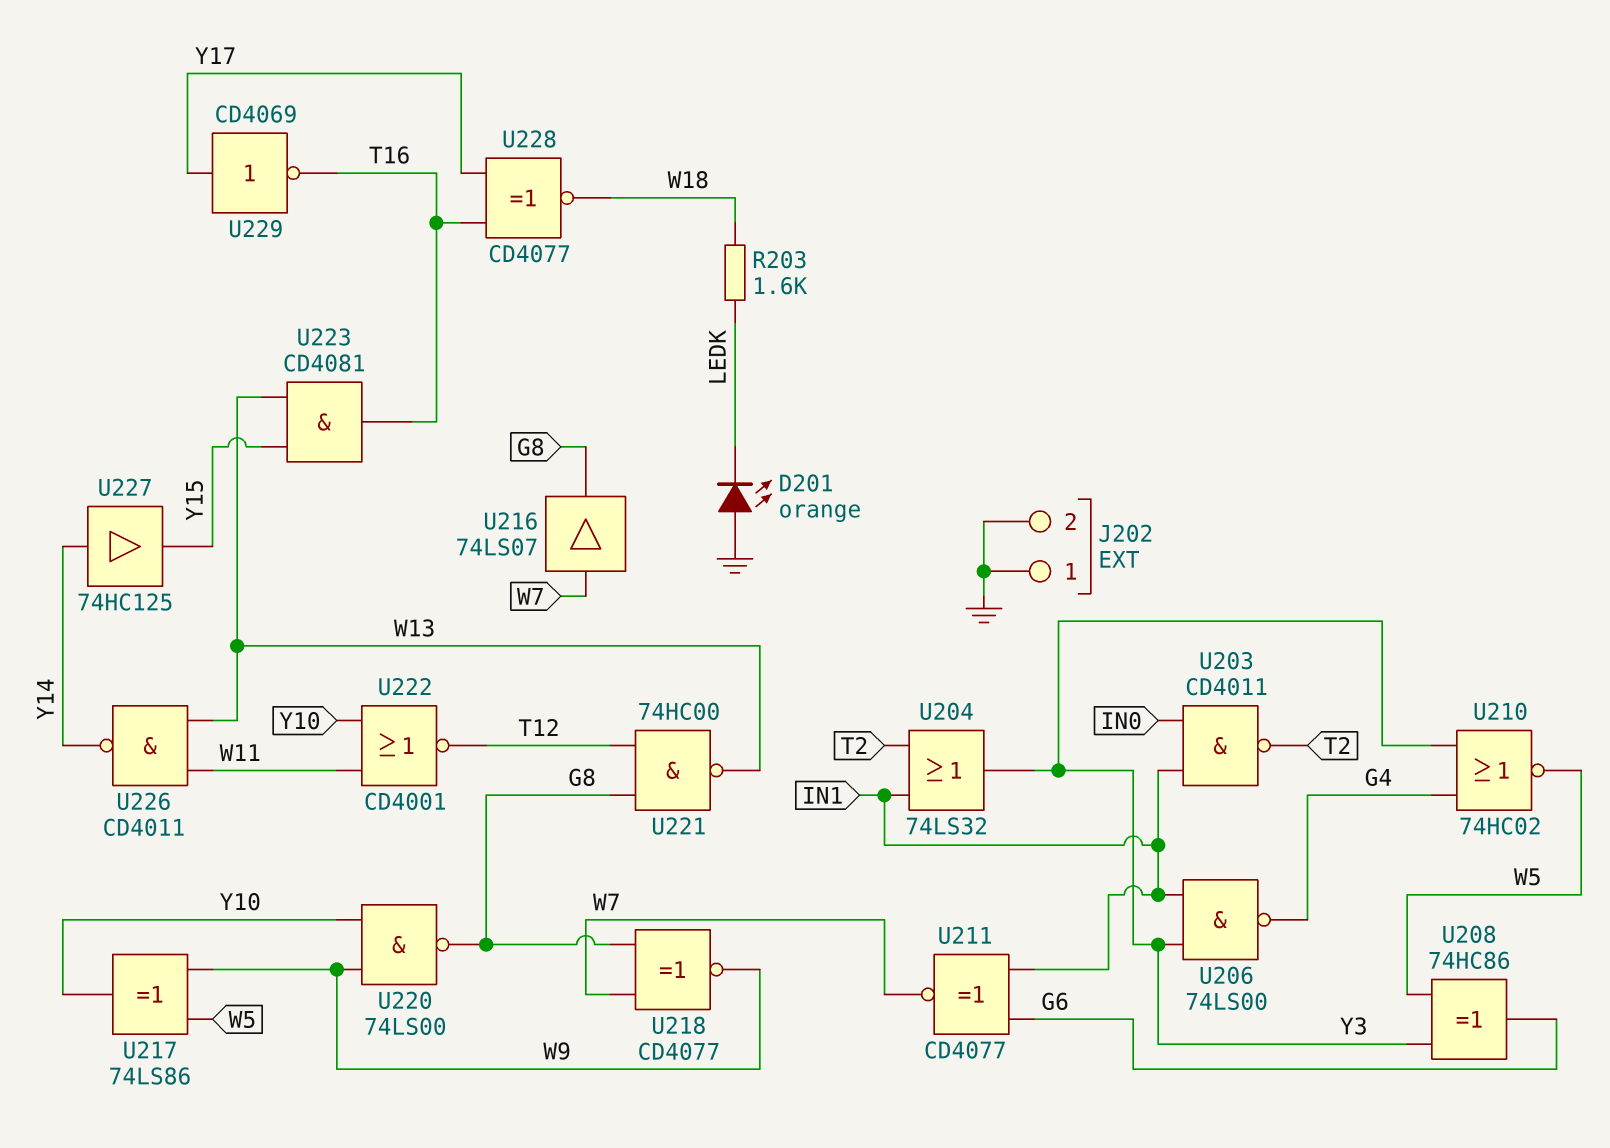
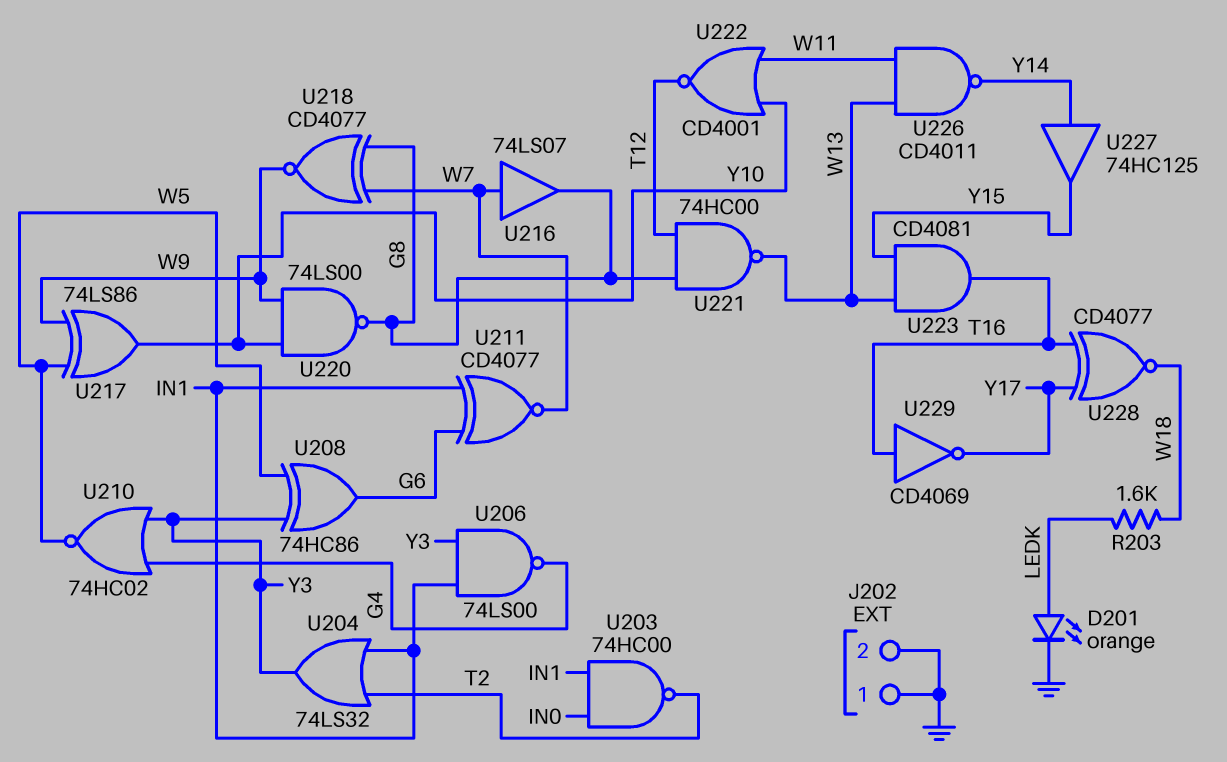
D201: LED orange (A GND, K LEDK) -> LED orange (A LEDK, K GND)
U203: NAND CD4011 (in IN0, in IN1, out T2) -> NAND 74HC00 (in IN0, in IN1, out T2)
U229: NOT CD4069 (in Y17, out T16) -> NOT CD4069 (in T16, out Y17)

